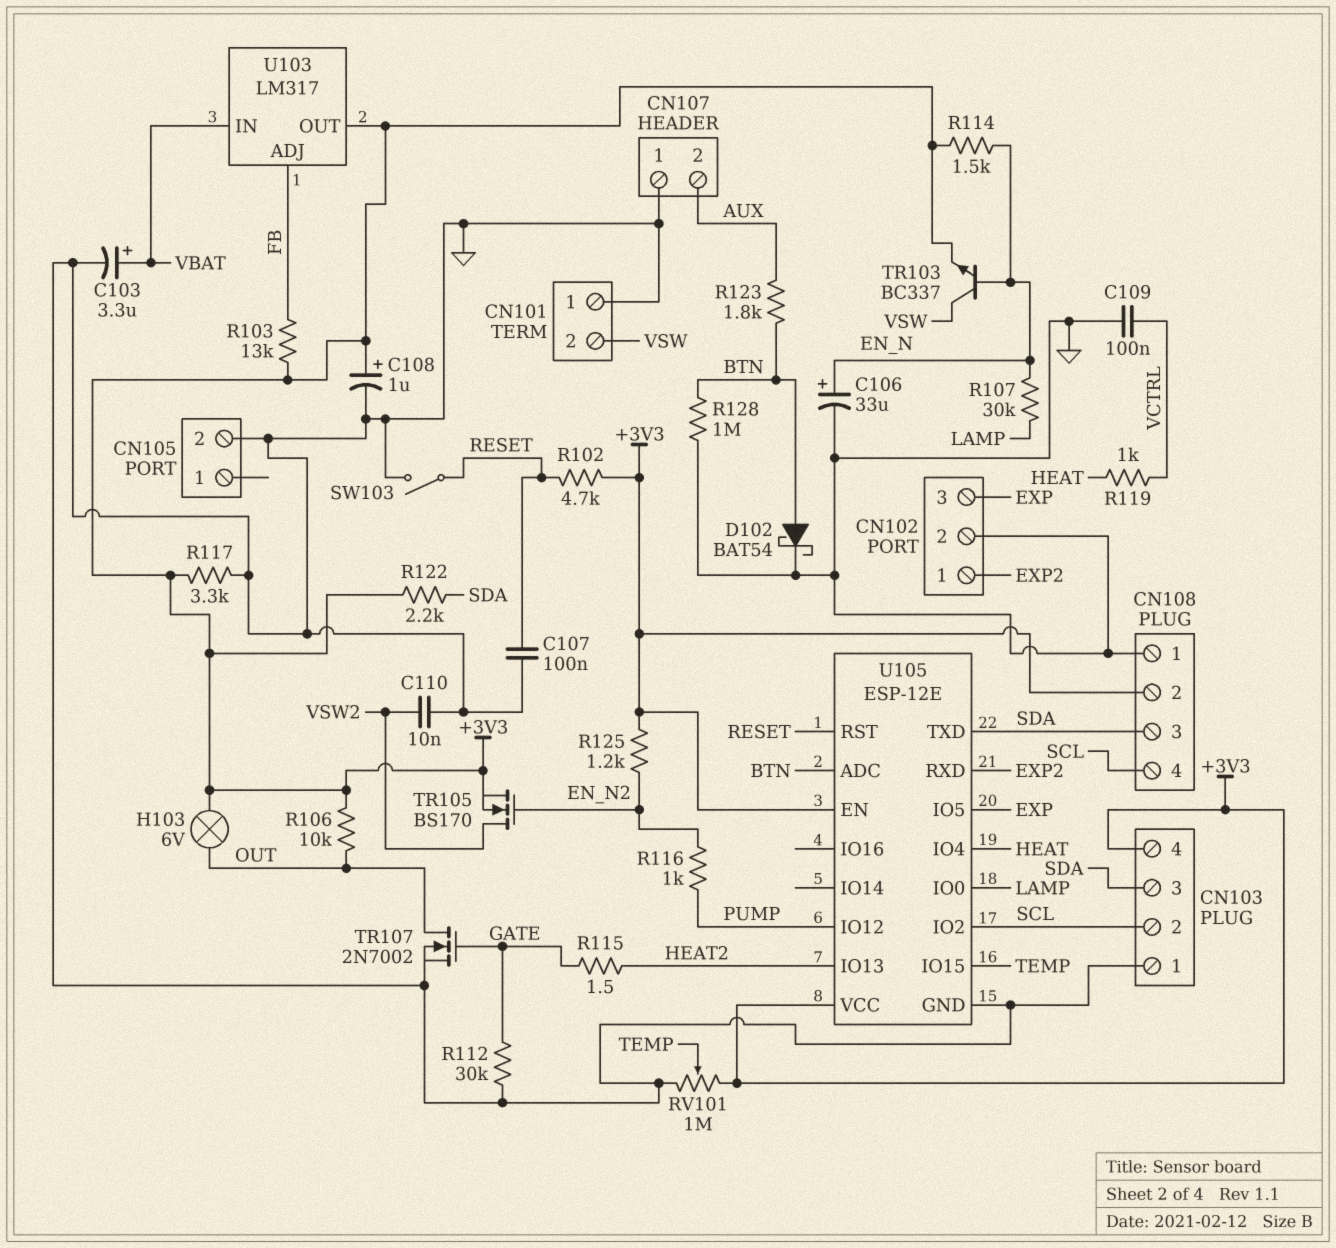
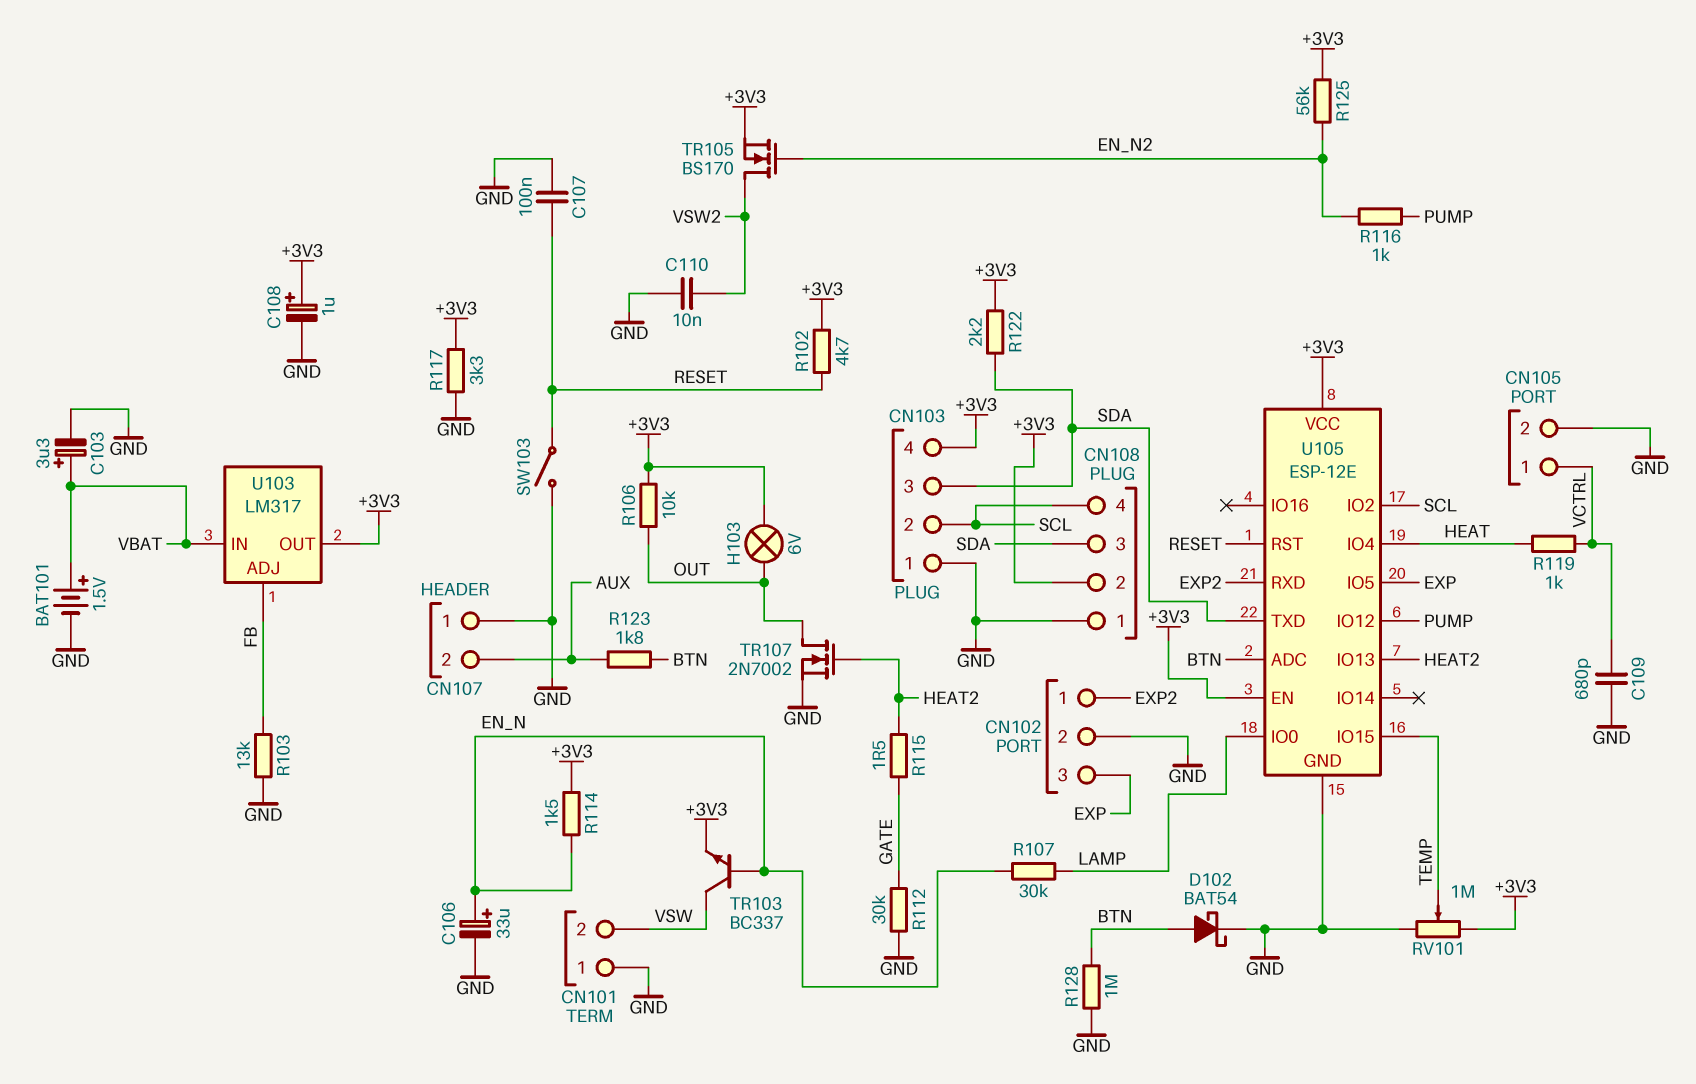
BAT101: none -> 1.5V (plus VBAT, minus GND)
C109: 100nF (GND, VCTRL) -> 680pF (GND, VCTRL)
CN105 pin 1: none -> VCTRL
R103: 13k (+3V3, FB) -> 13k (FB, GND)
R125: 1.2k (+3V3, EN_N2) -> 56k (+3V3, EN_N2)
TR107: NMOS 2N7002 (G GATE, D OUT, S GND) -> NMOS 2N7002 (G HEAT2, D OUT, S GND)

